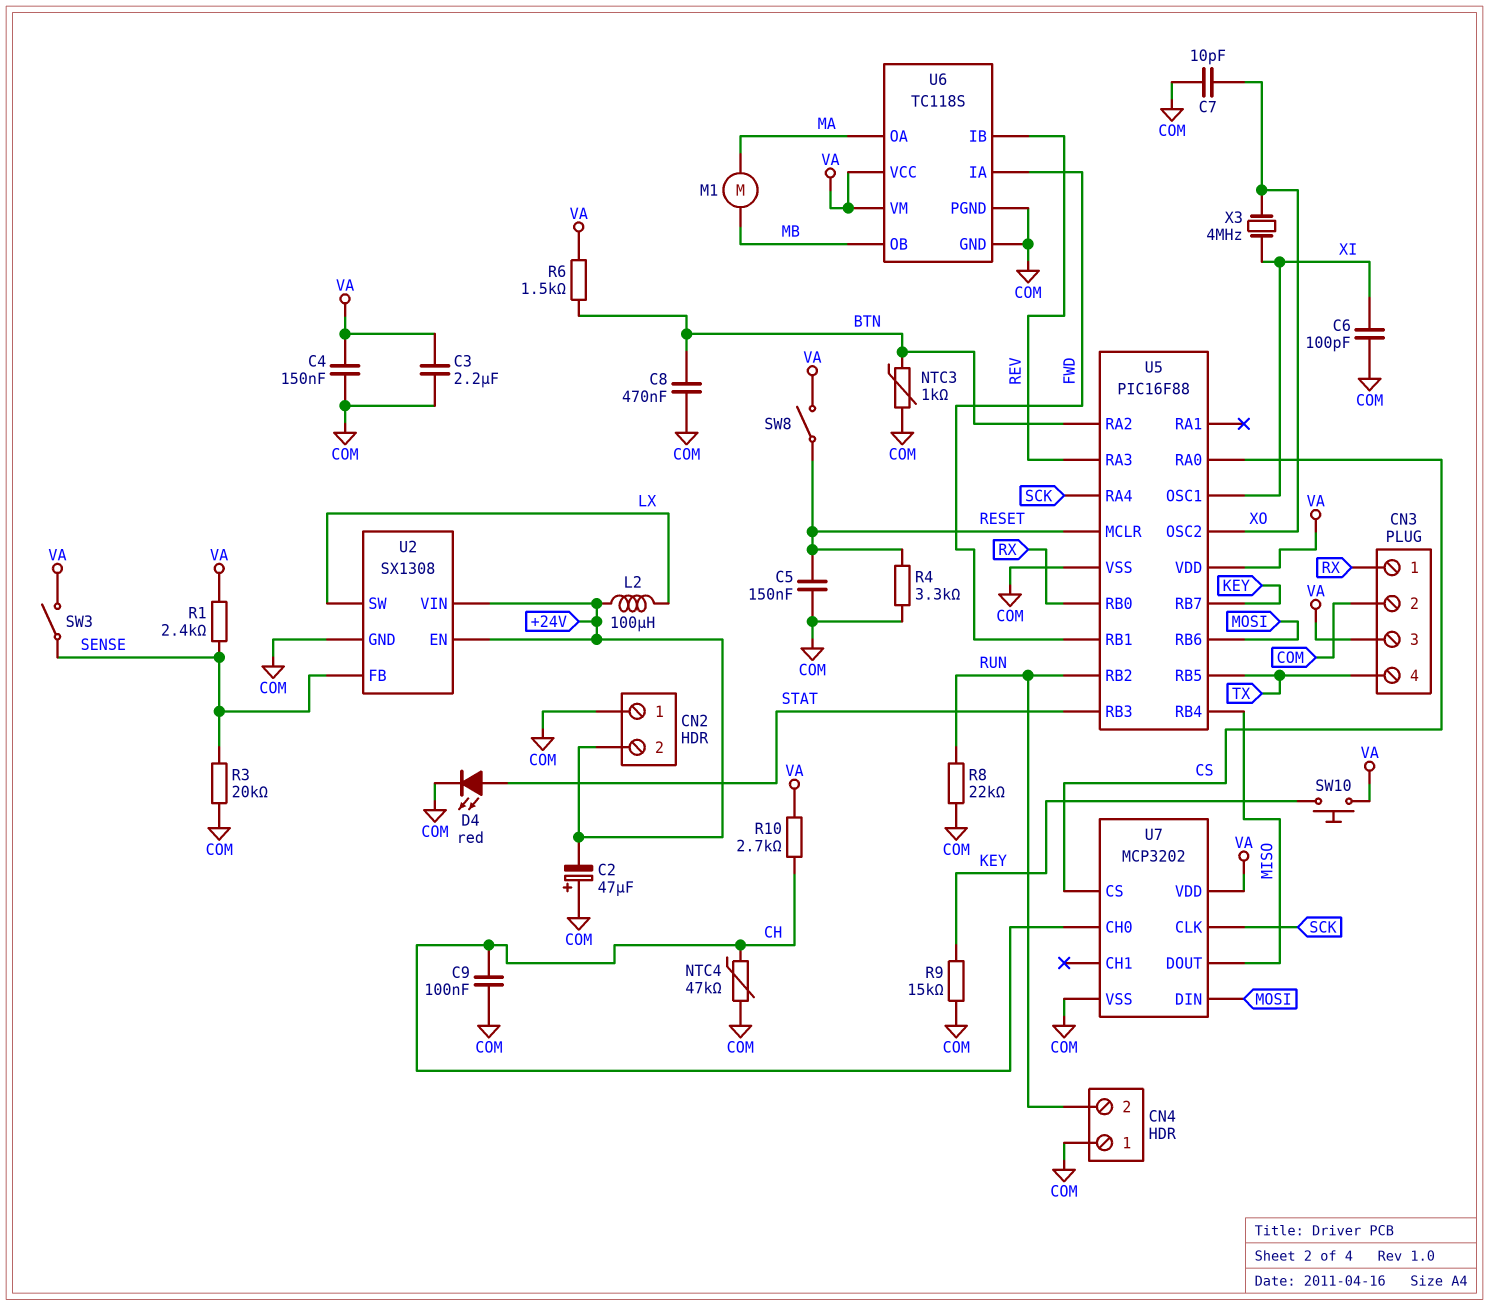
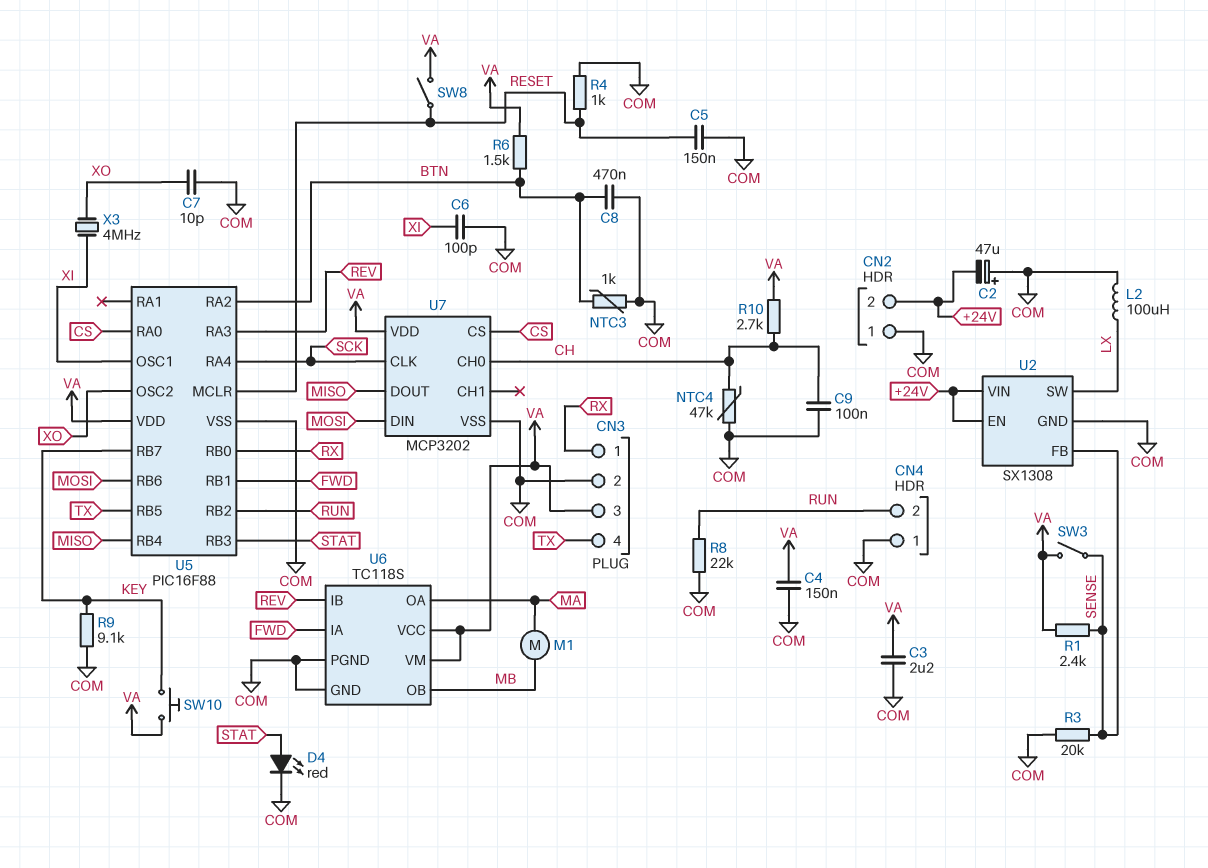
L2: 100uH (+24V, LX) -> 100uH (COM, LX)
R4: 3.3k (COM, RESET) -> 1k (COM, RESET)
R9: 15k (COM, KEY) -> 9.1k (COM, KEY)

